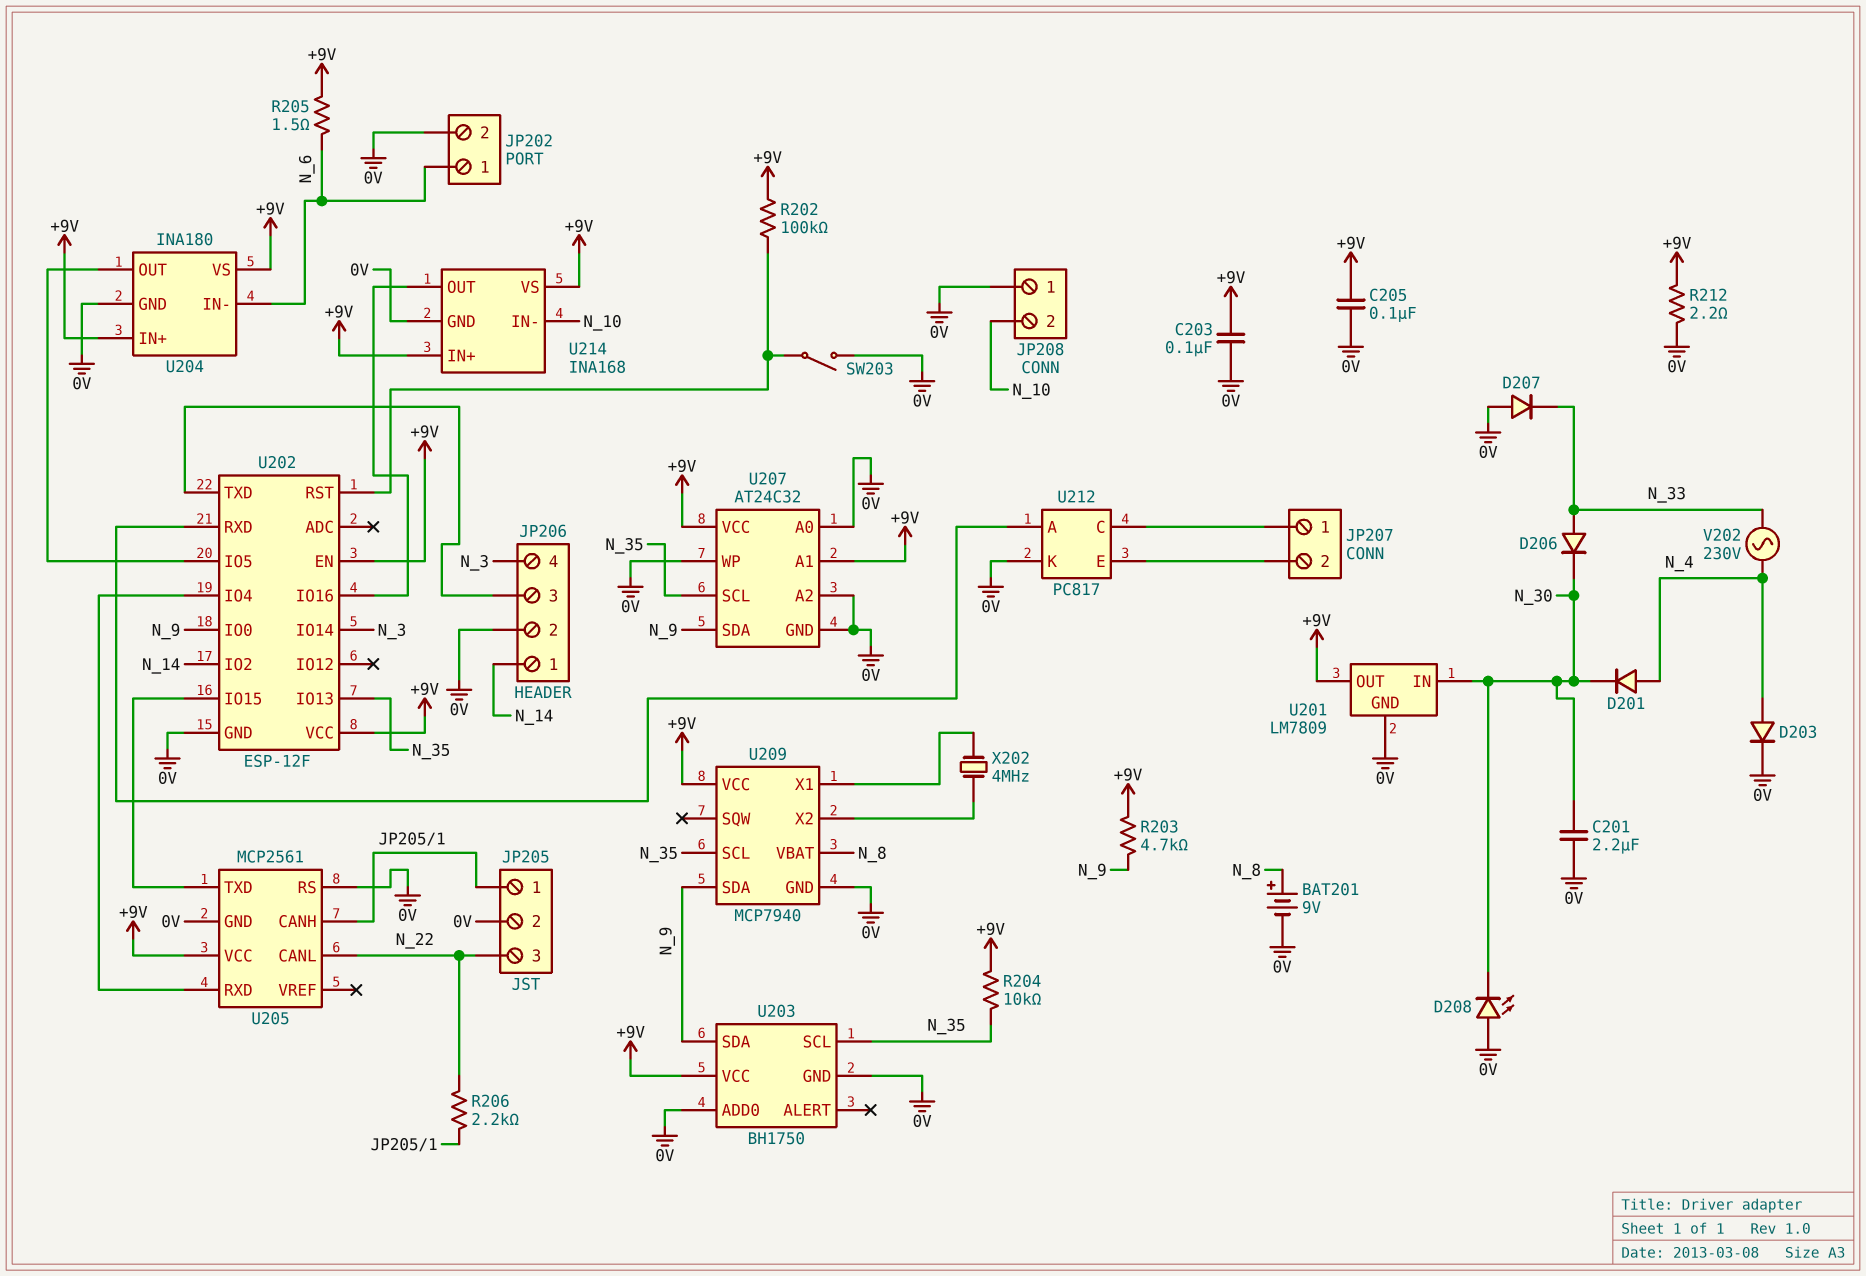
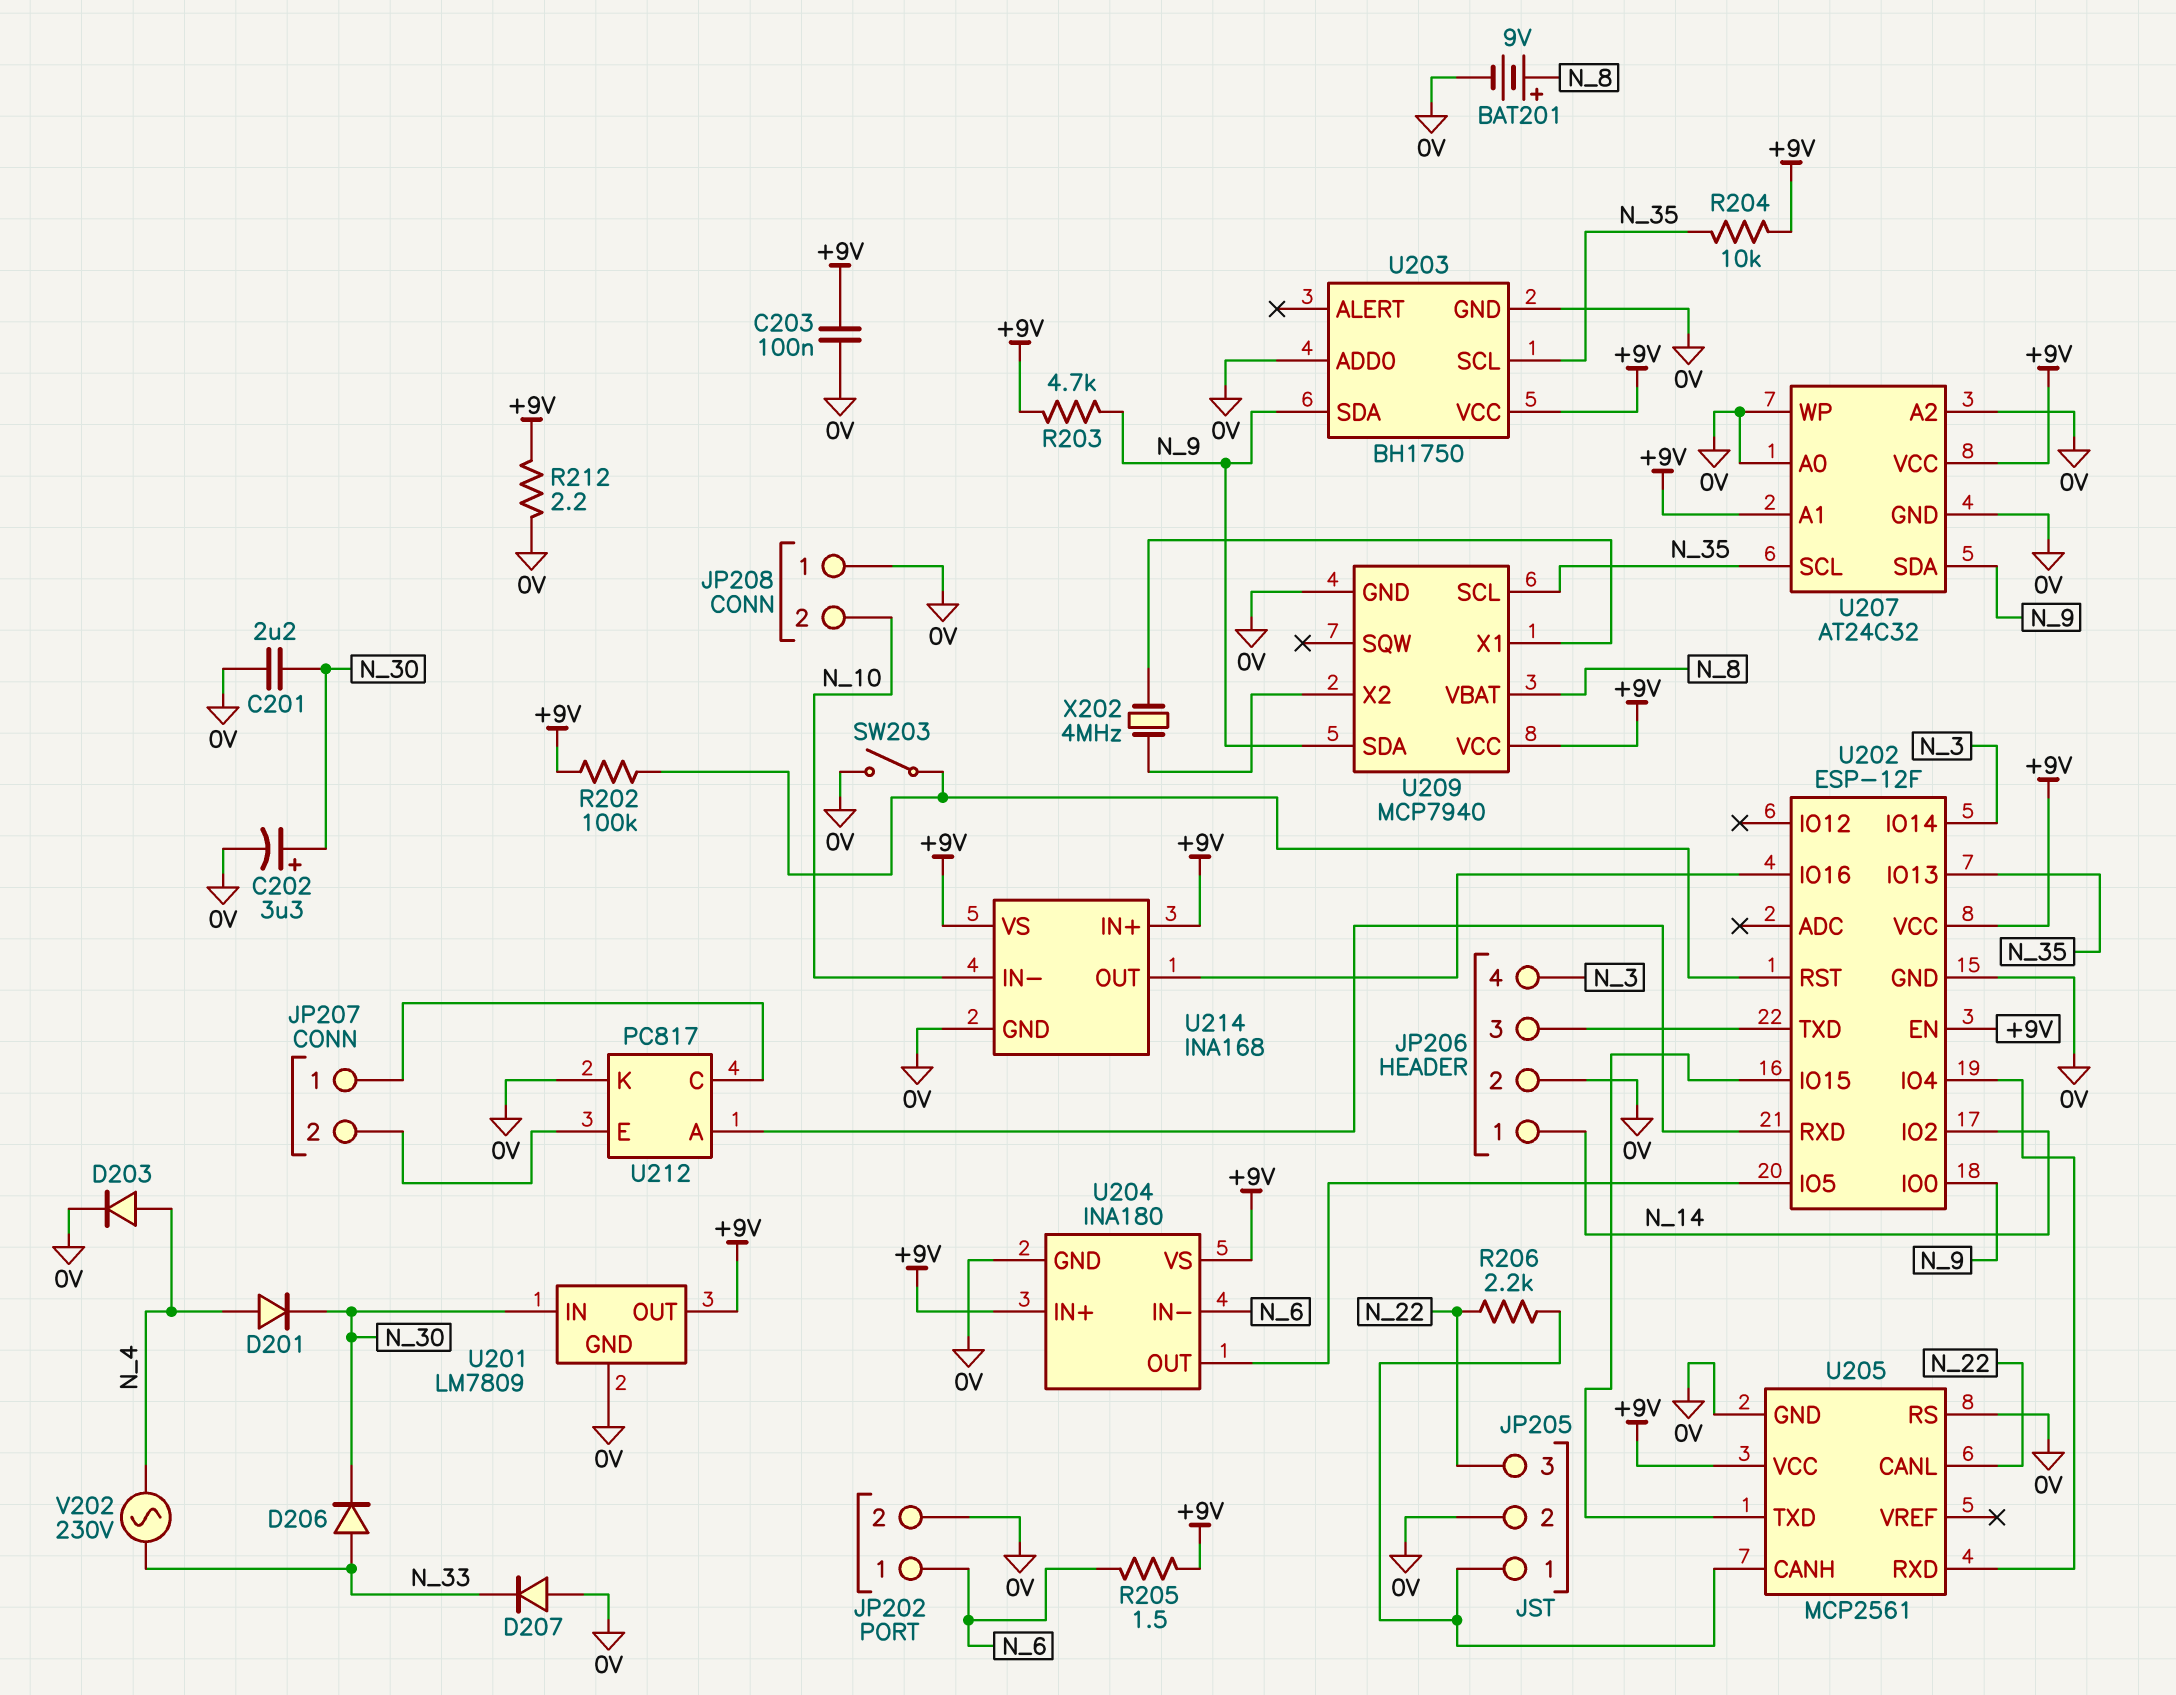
C202: none -> 3.3uF (plus N_30, minus 0V)
C205: 100nF (+9V, 0V) -> none
D208: LED (A 0V, K N_30) -> none

